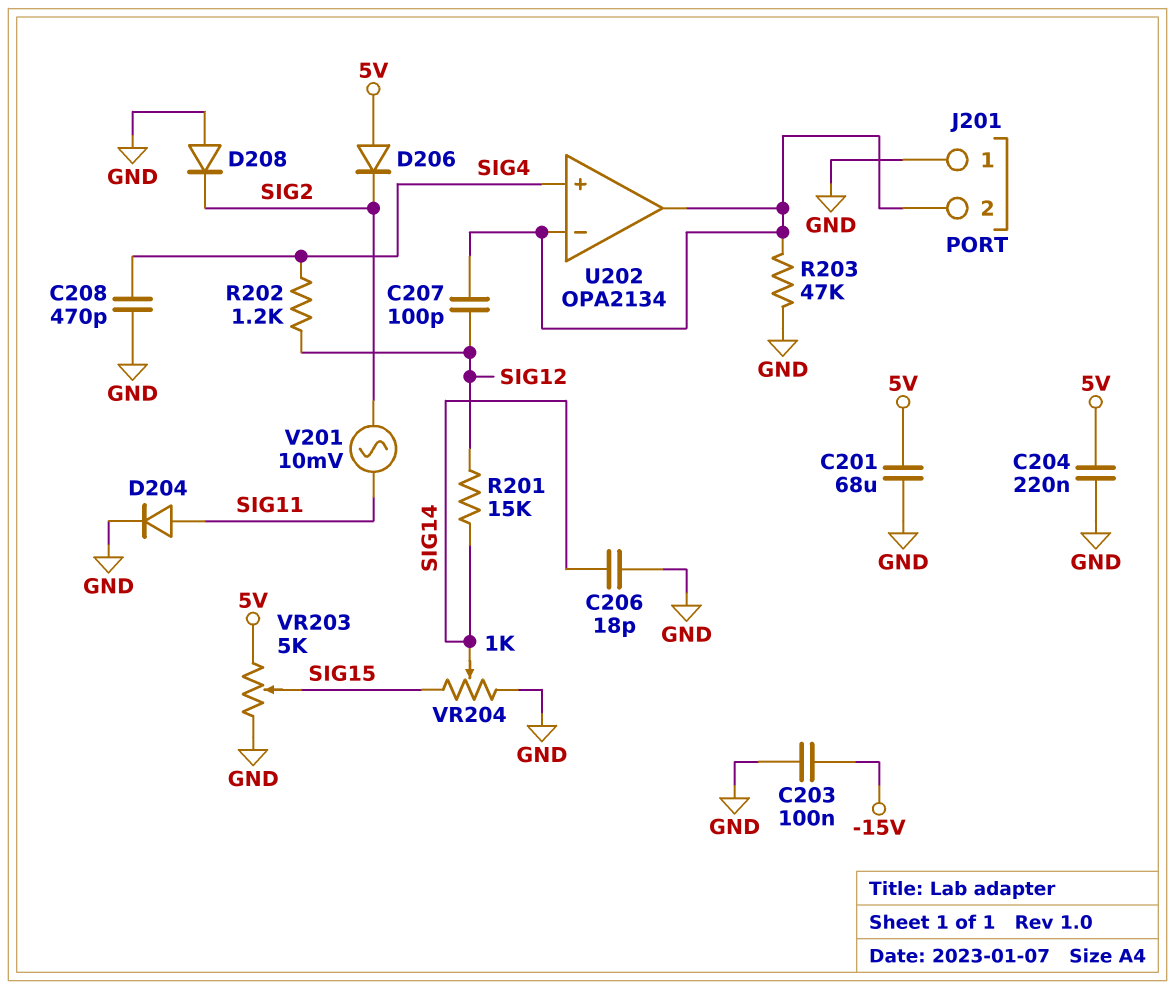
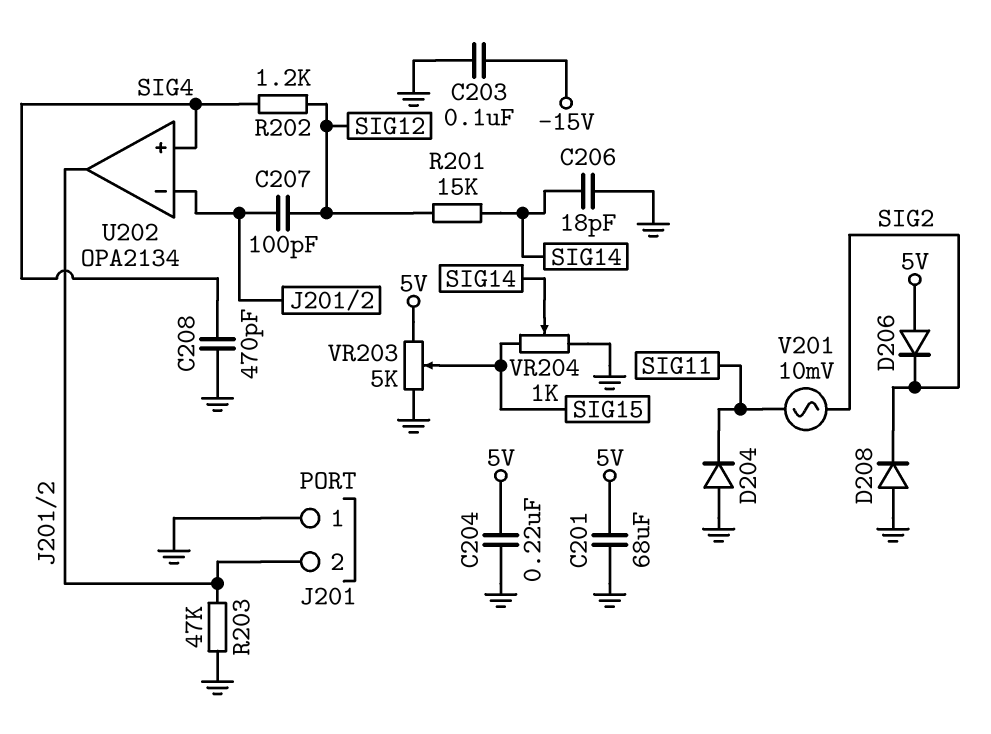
D204: diode (A SIG11, K GND) -> diode (A GND, K SIG11)

